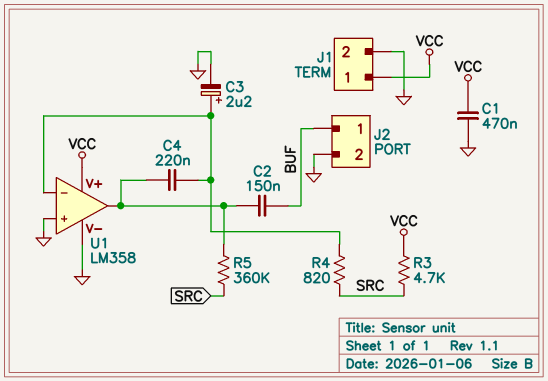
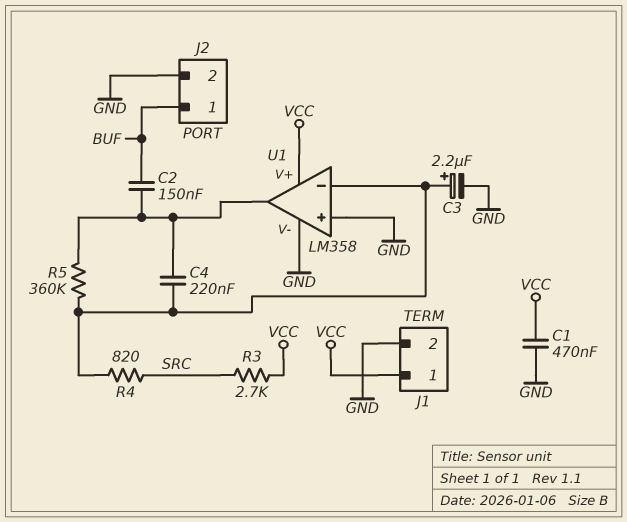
R3: 4.7k (SRC, VCC) -> 2.7k (SRC, VCC)
R5: 360k (SRC, U1/out) -> 360k (U1/in-, U1/out)

